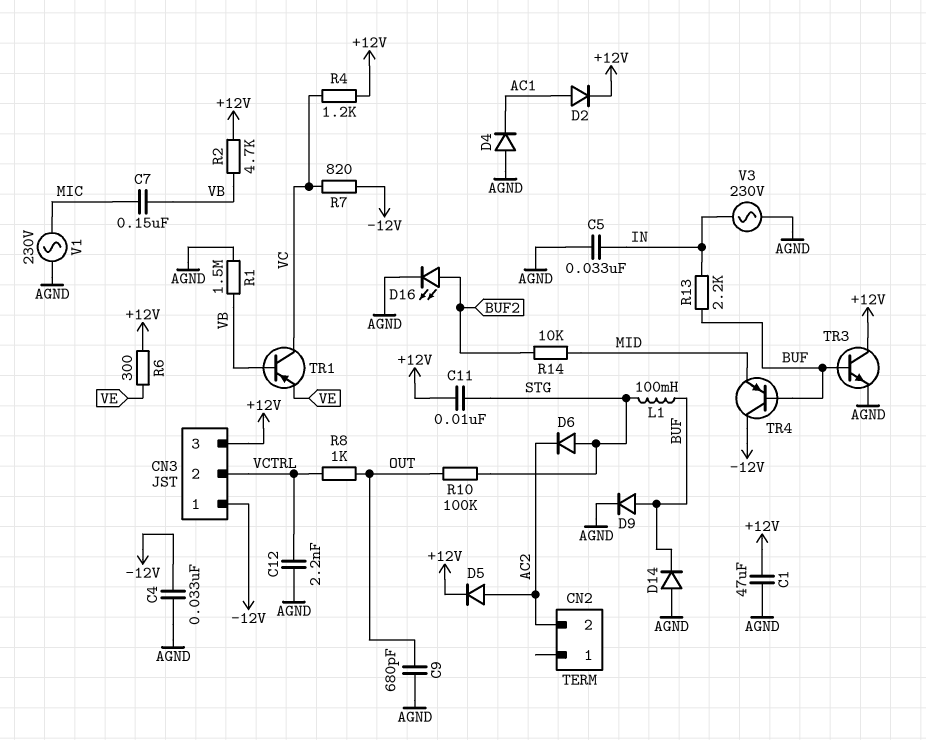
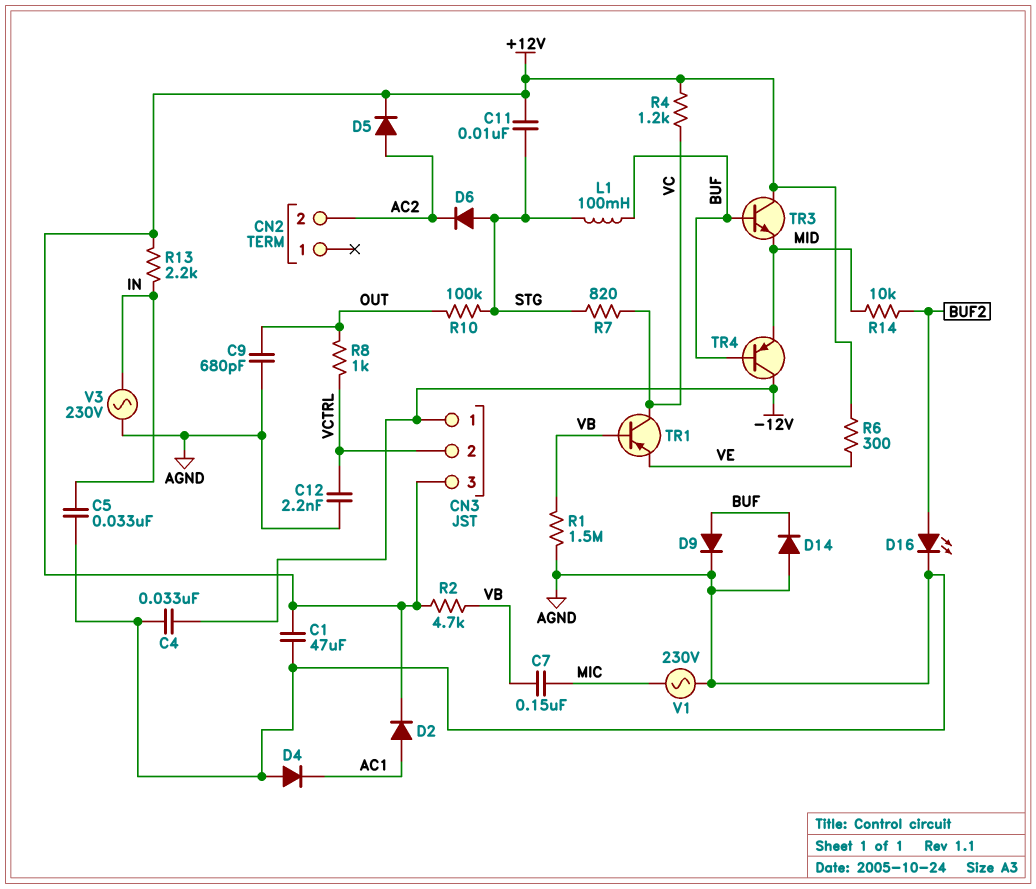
R7: 820 (-12V, VC) -> 820 (STG, VC)
R13: 2.2k (BUF, IN) -> 2.2k (+12V, IN)
TR3: NPN (B BUF, C +12V, E AGND) -> NPN (B BUF, C +12V, E MID)

